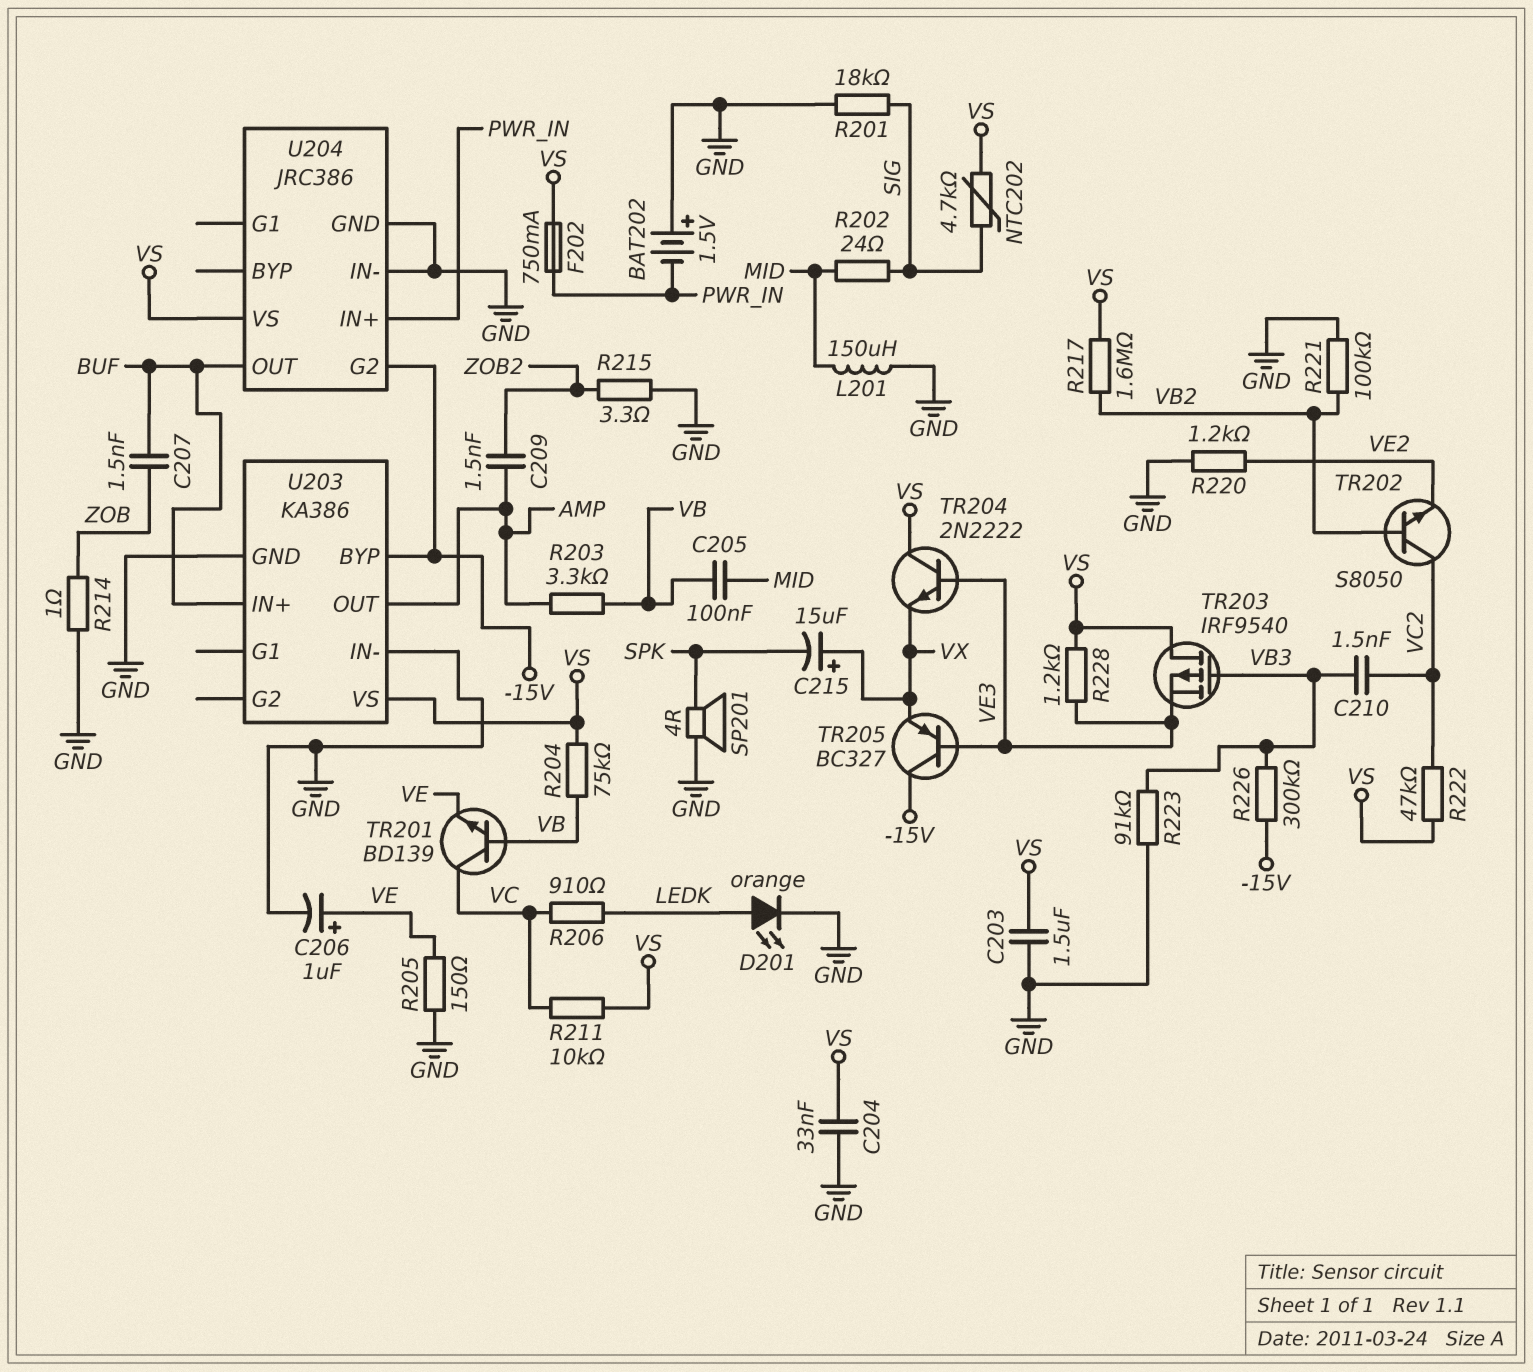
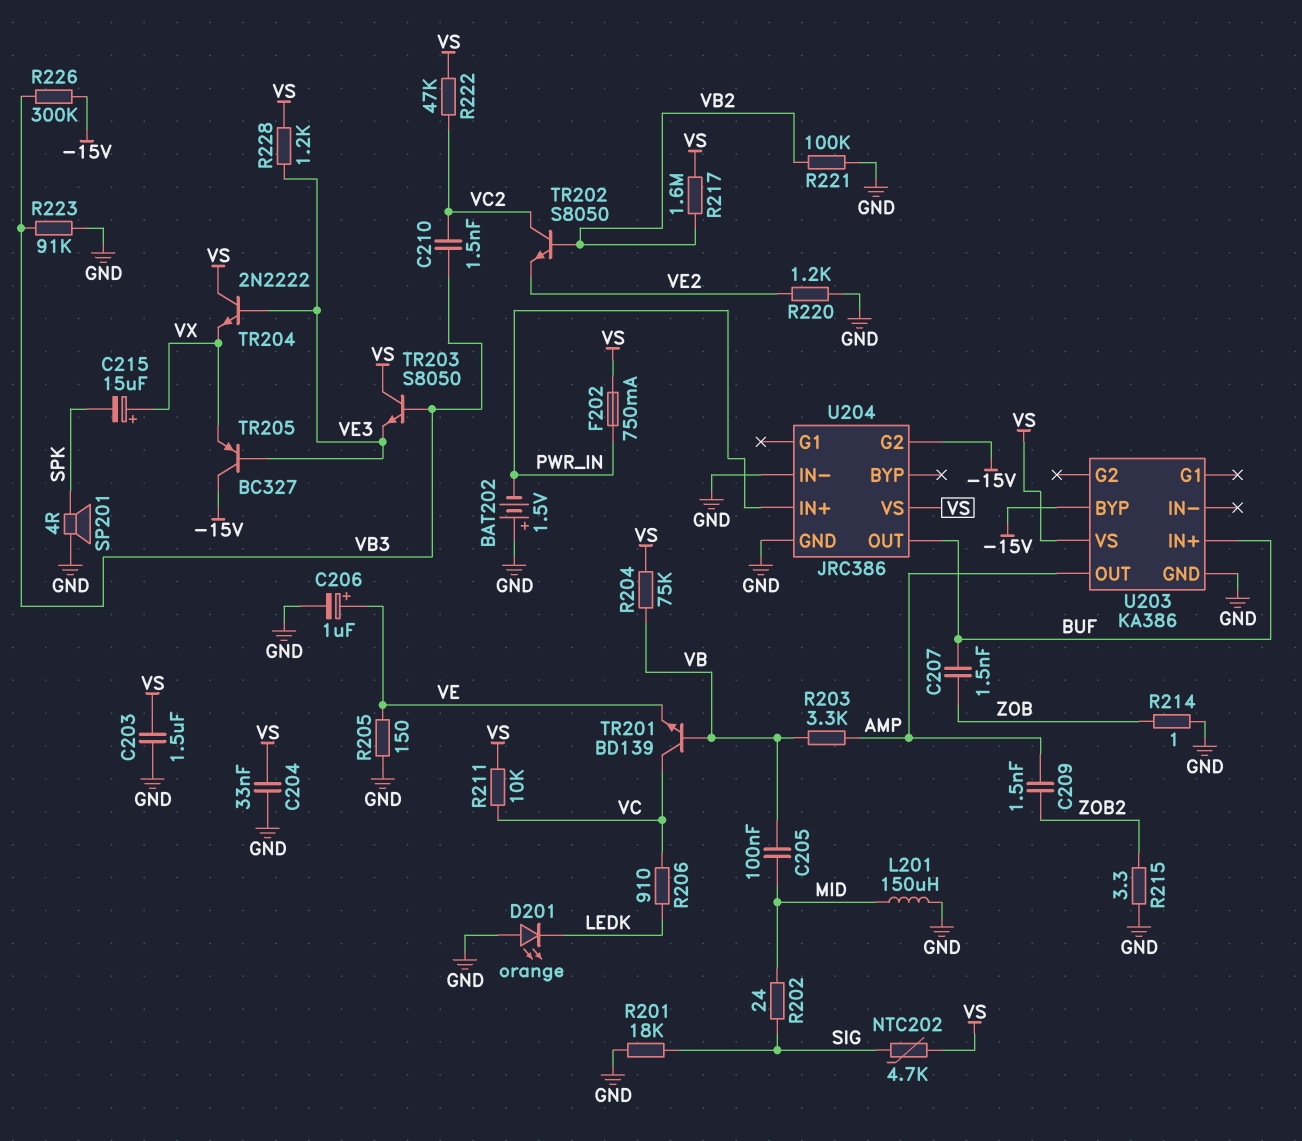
D201: LED orange (A LEDK, K GND) -> LED orange (A GND, K LEDK)
TR203: PMOS IRF9540 (G VB3, D VS, S VE3) -> NPN S8050 (B VB3, C VS, E VE3)
U203 pin IN-: GND -> none

